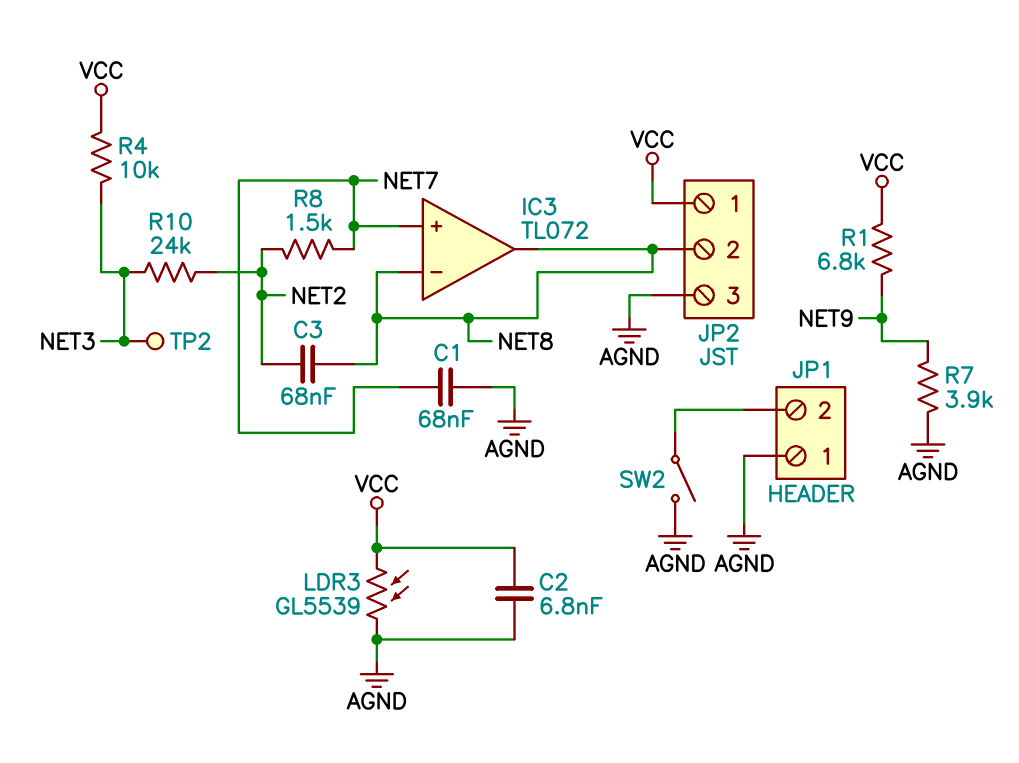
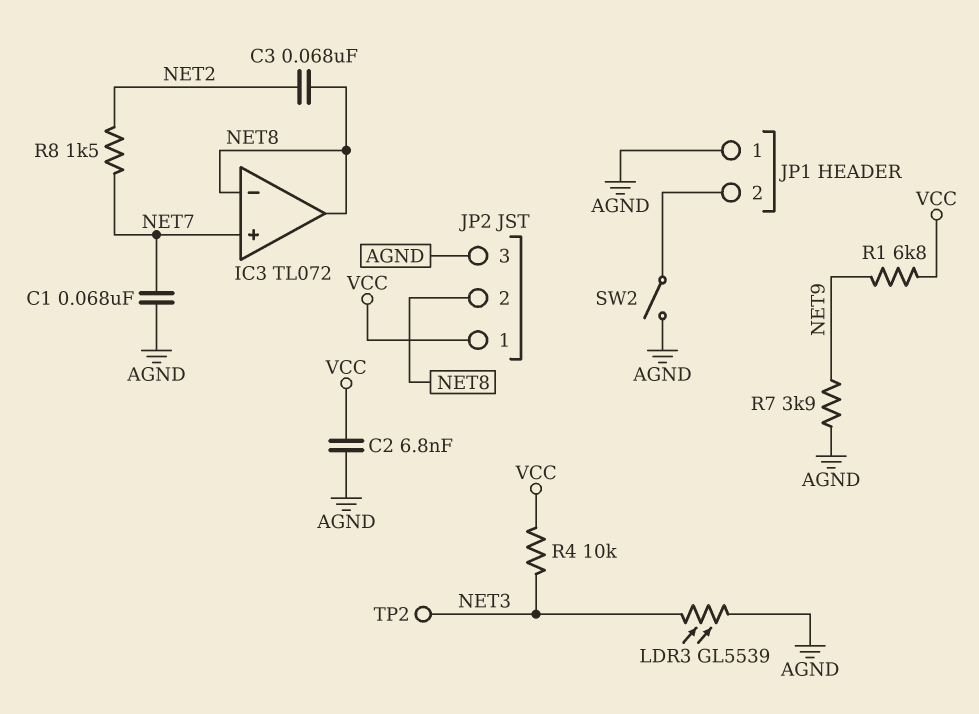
LDR3: GL5539 (AGND, VCC) -> GL5539 (AGND, NET3)
R10: 24k (NET2, NET3) -> none

